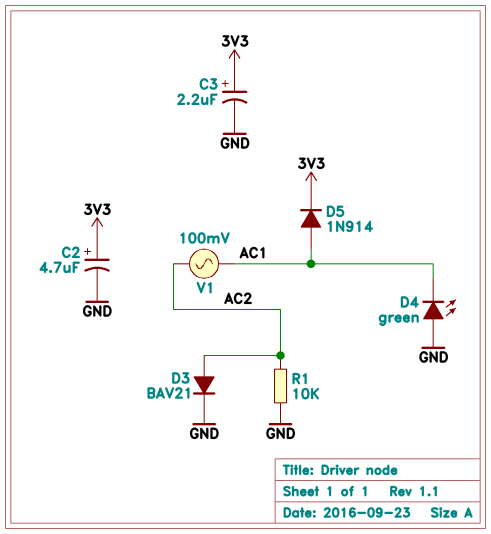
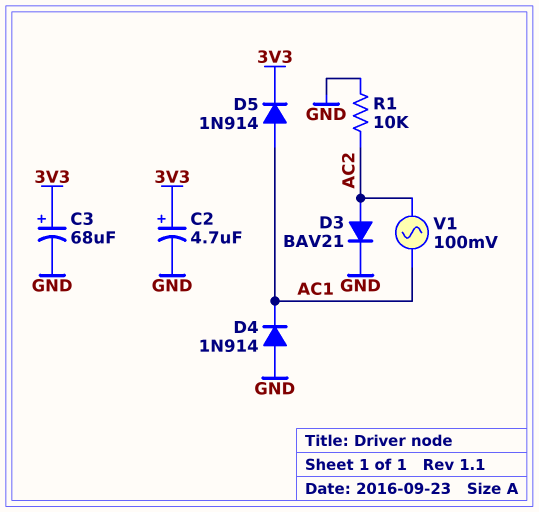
C3: 2.2uF (plus 3V3, minus GND) -> 68uF (plus 3V3, minus GND)
D4: LED green (A GND, K AC1) -> diode 1N914 (A GND, K AC1)

